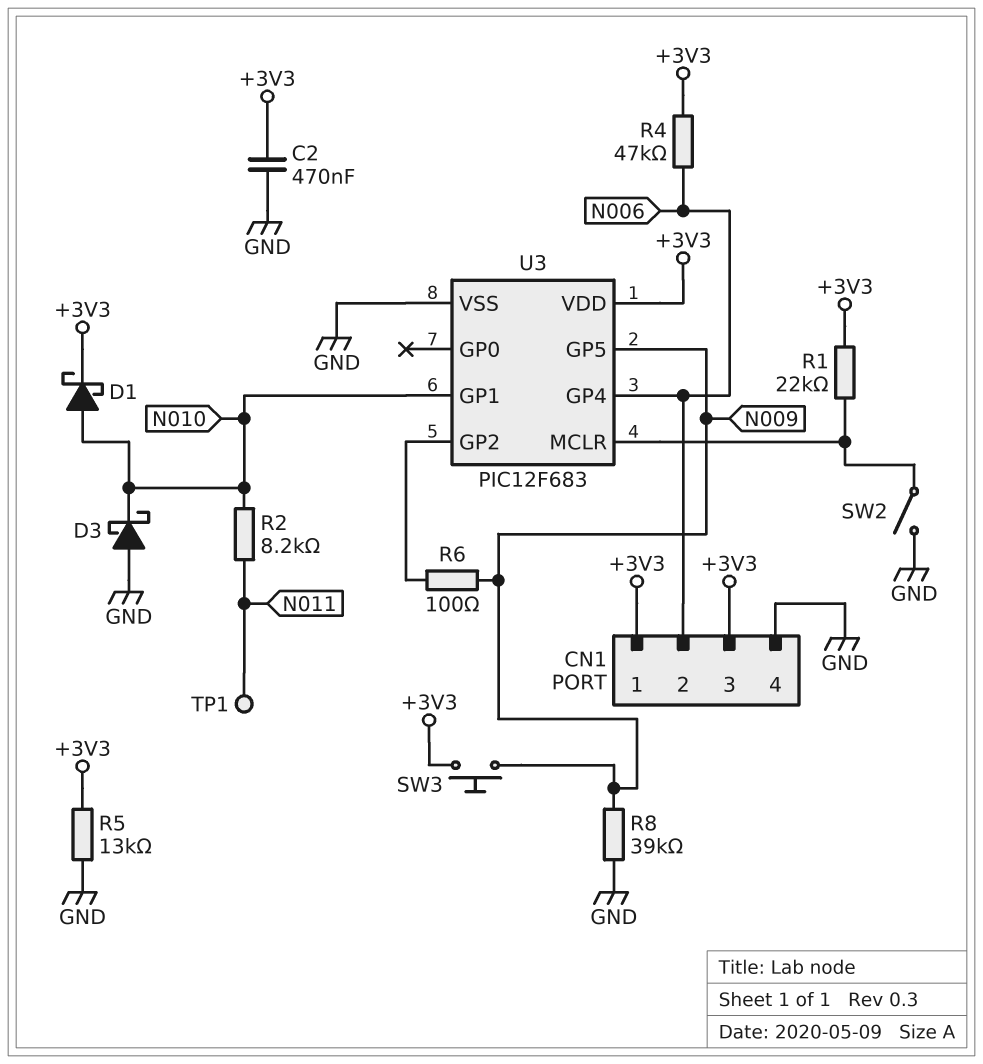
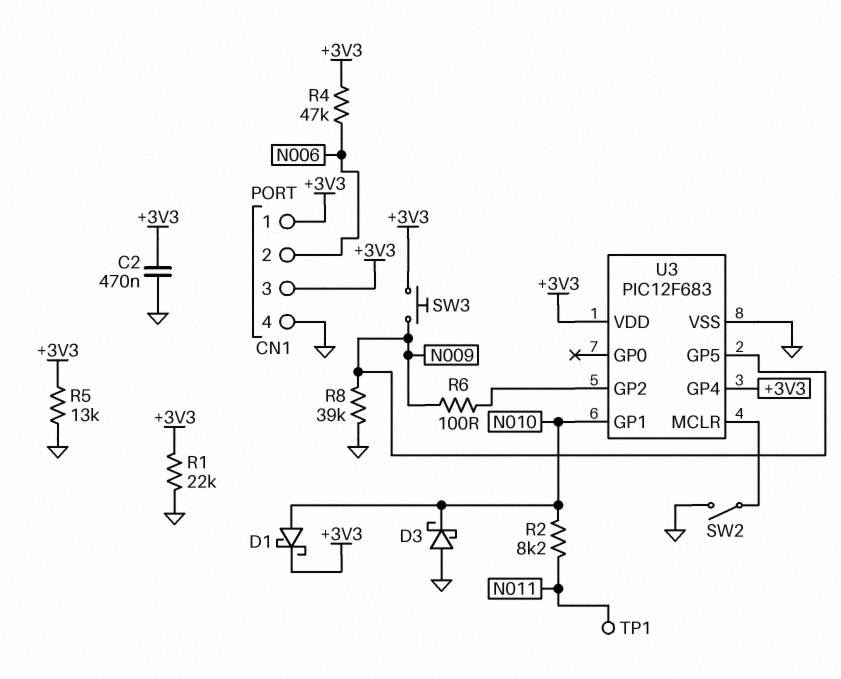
R1: 22k (+3V3, U3/MCLR) -> 22k (+3V3, GND)
U3 pin GP4: N006 -> +3V3

